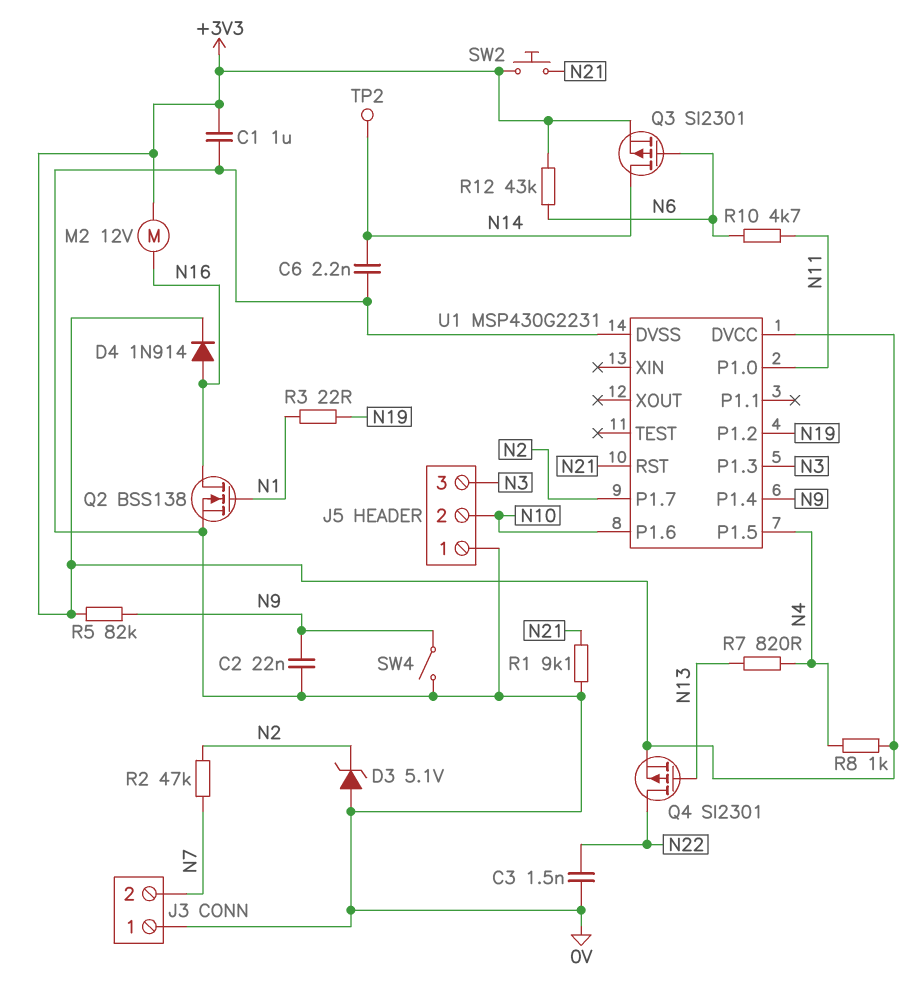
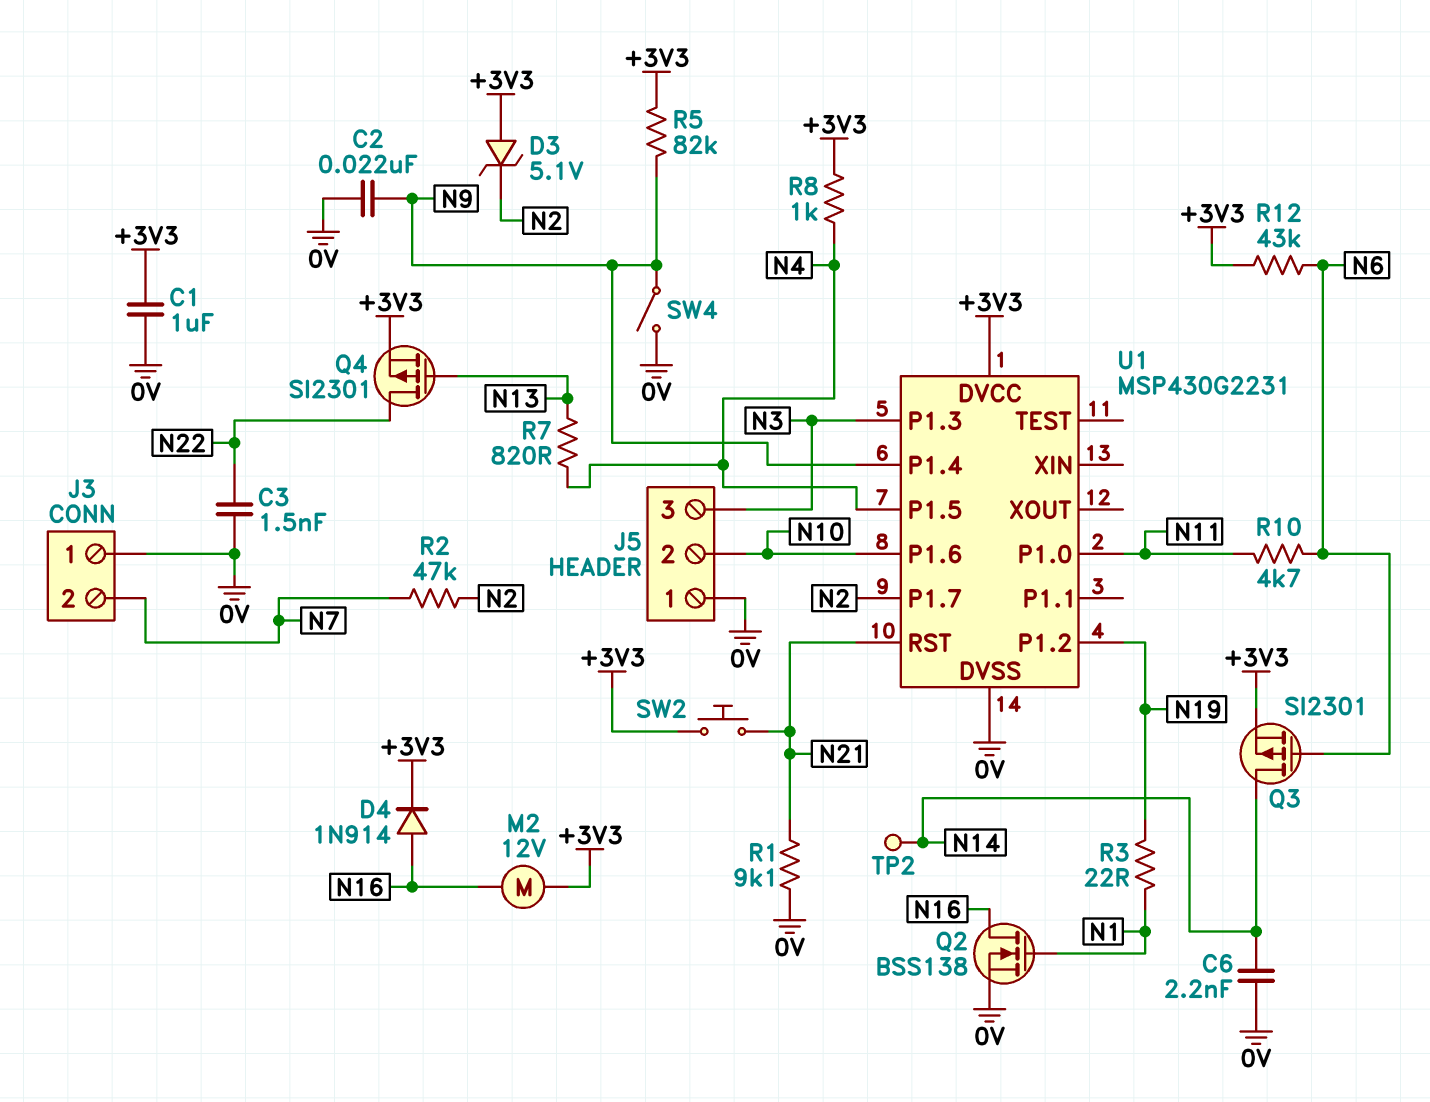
D3: zener 5.1V (A 0V, K N2) -> zener 5.1V (A +3V3, K N2)

